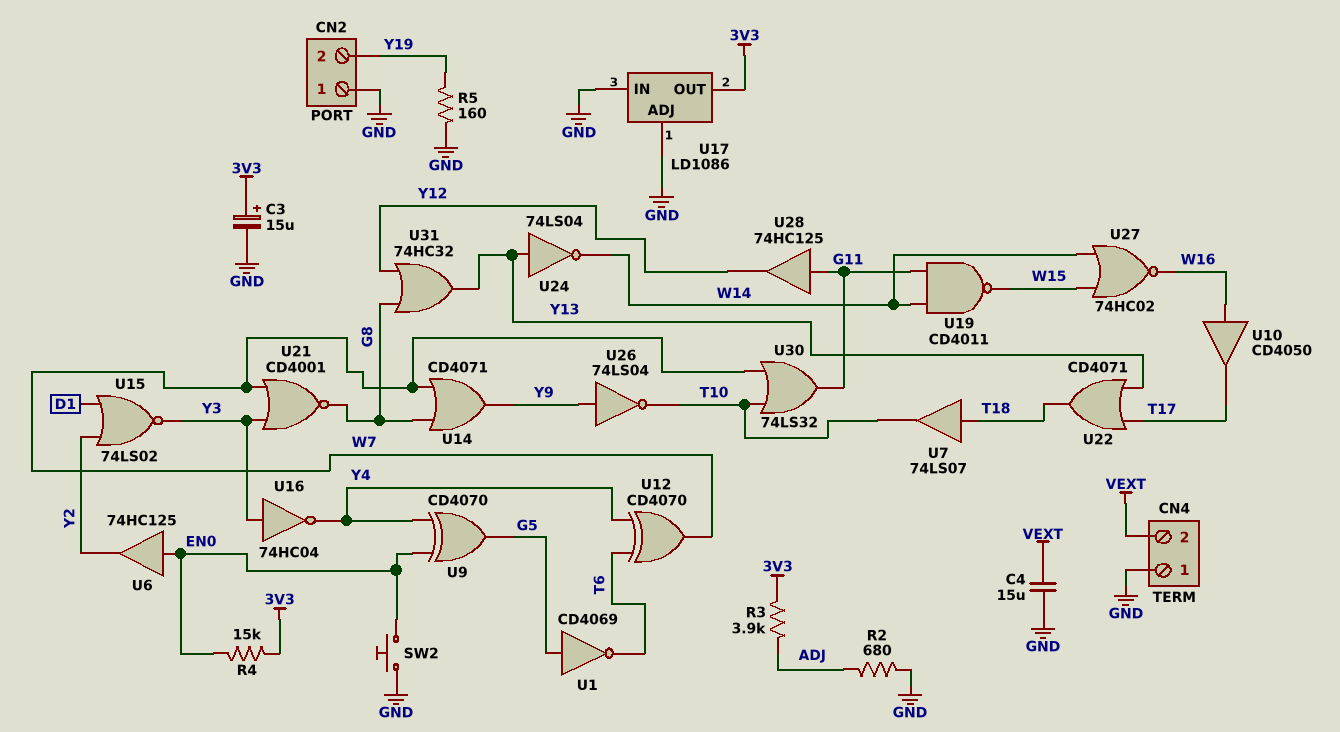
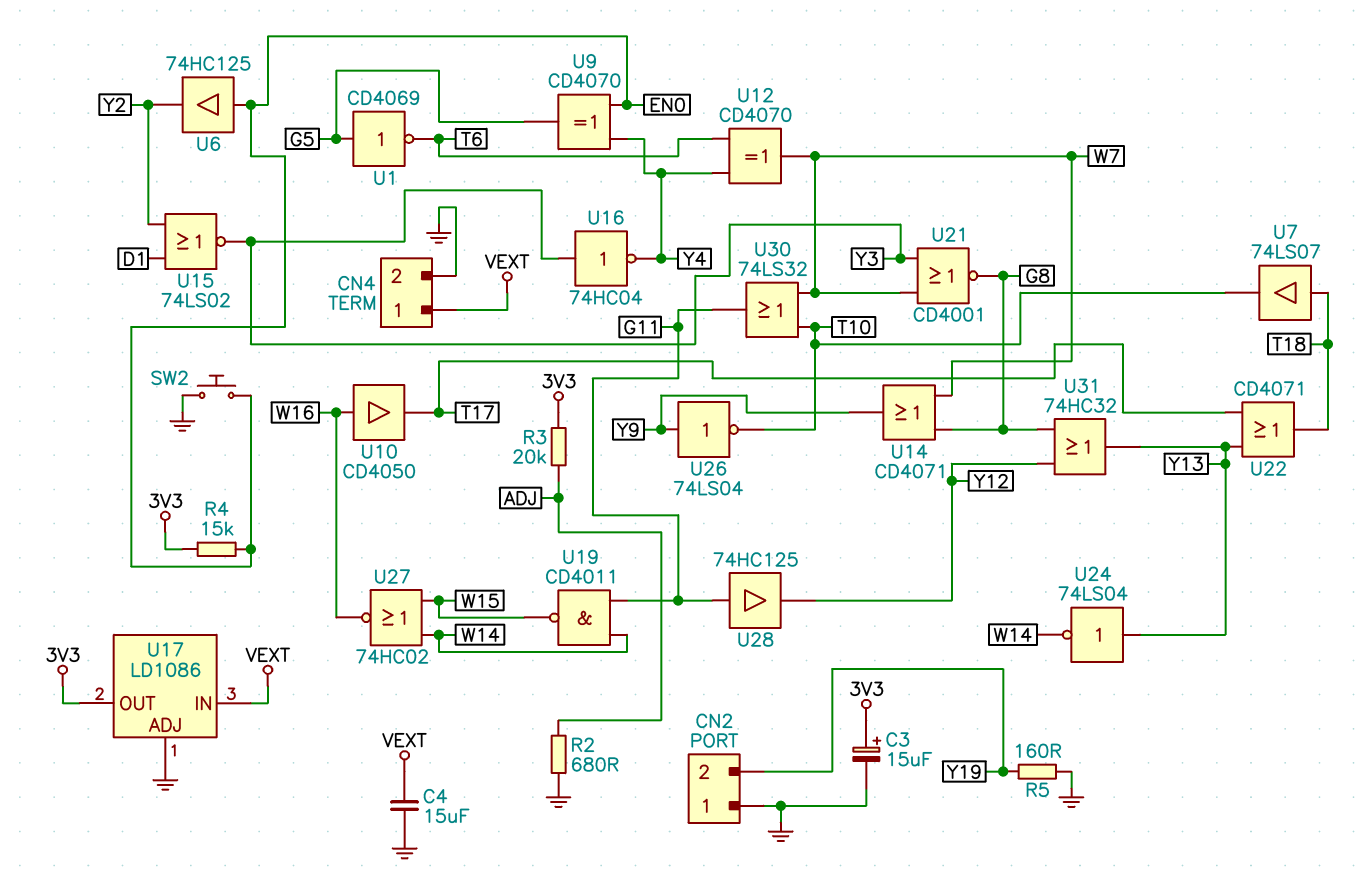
CN4 pin 1: GND -> VEXT
CN4 pin 2: VEXT -> GND
R3: 3.9k (3V3, ADJ) -> 20k (3V3, ADJ)
U17 pin IN: GND -> VEXT

